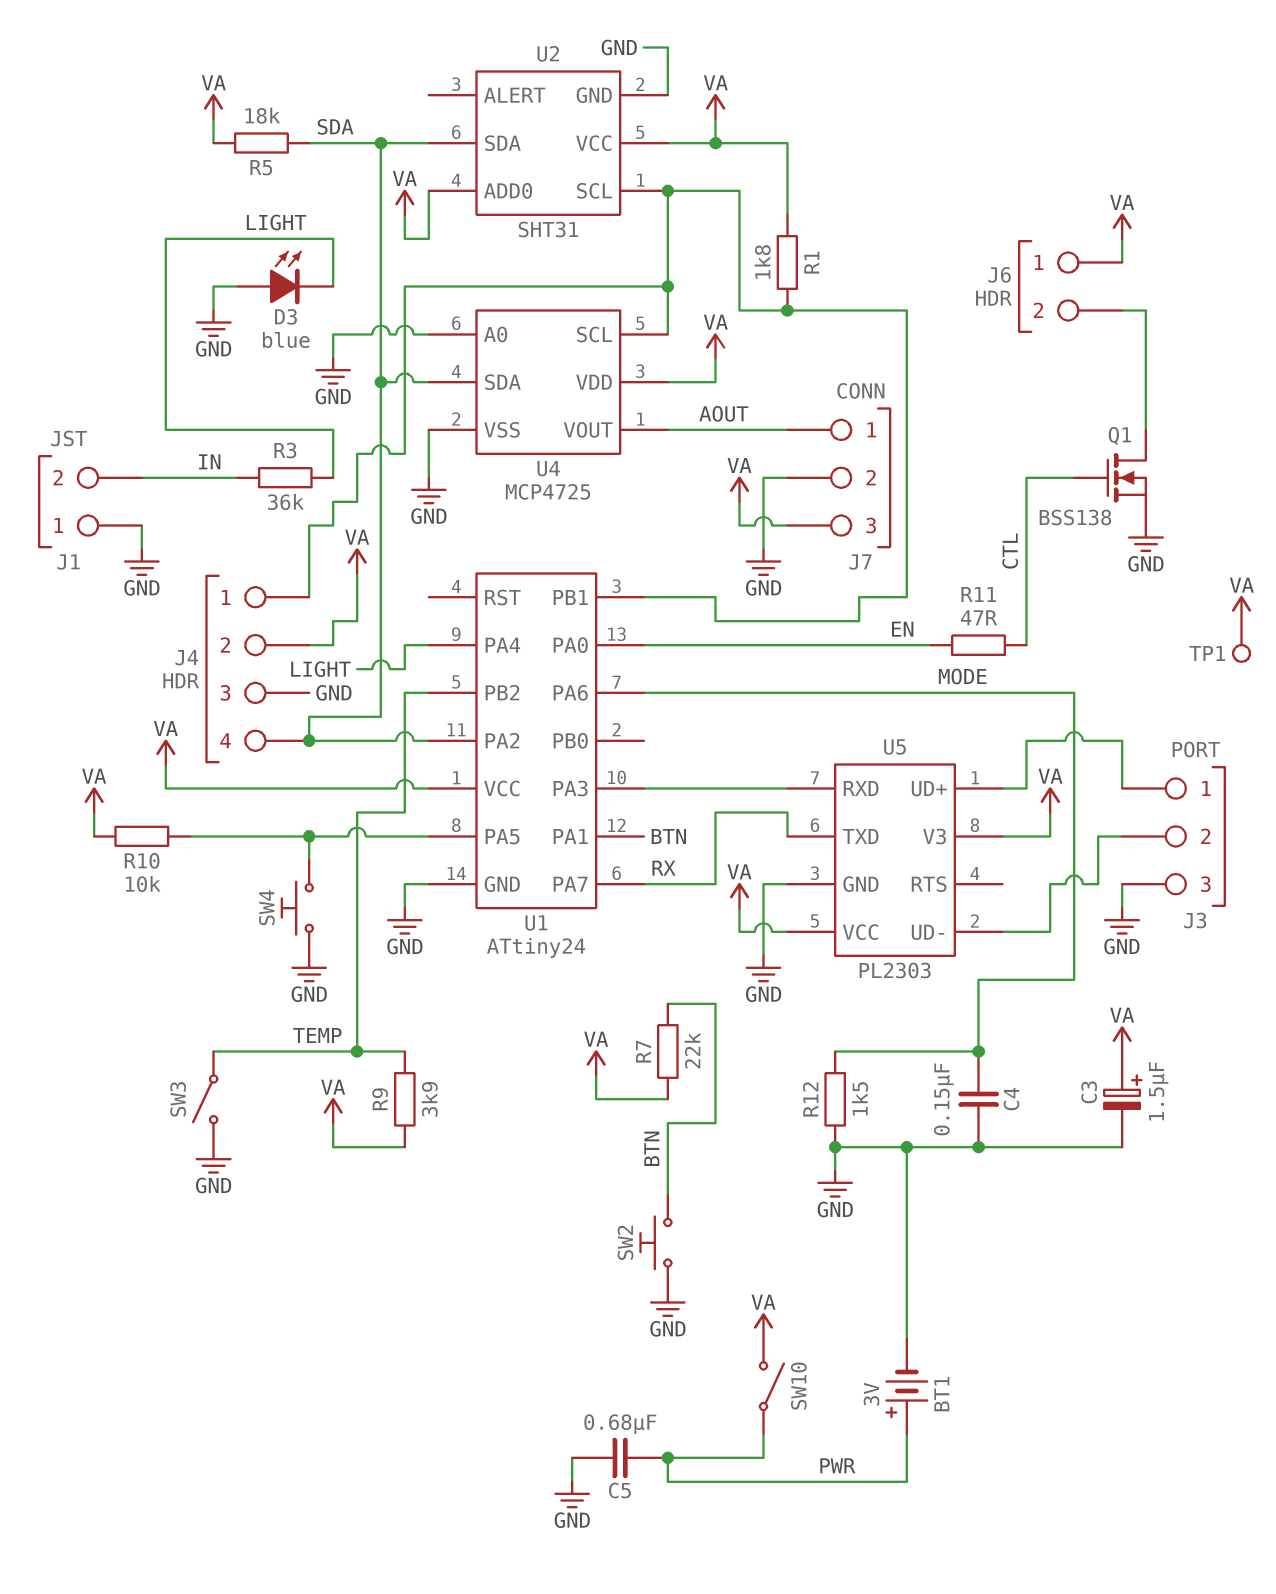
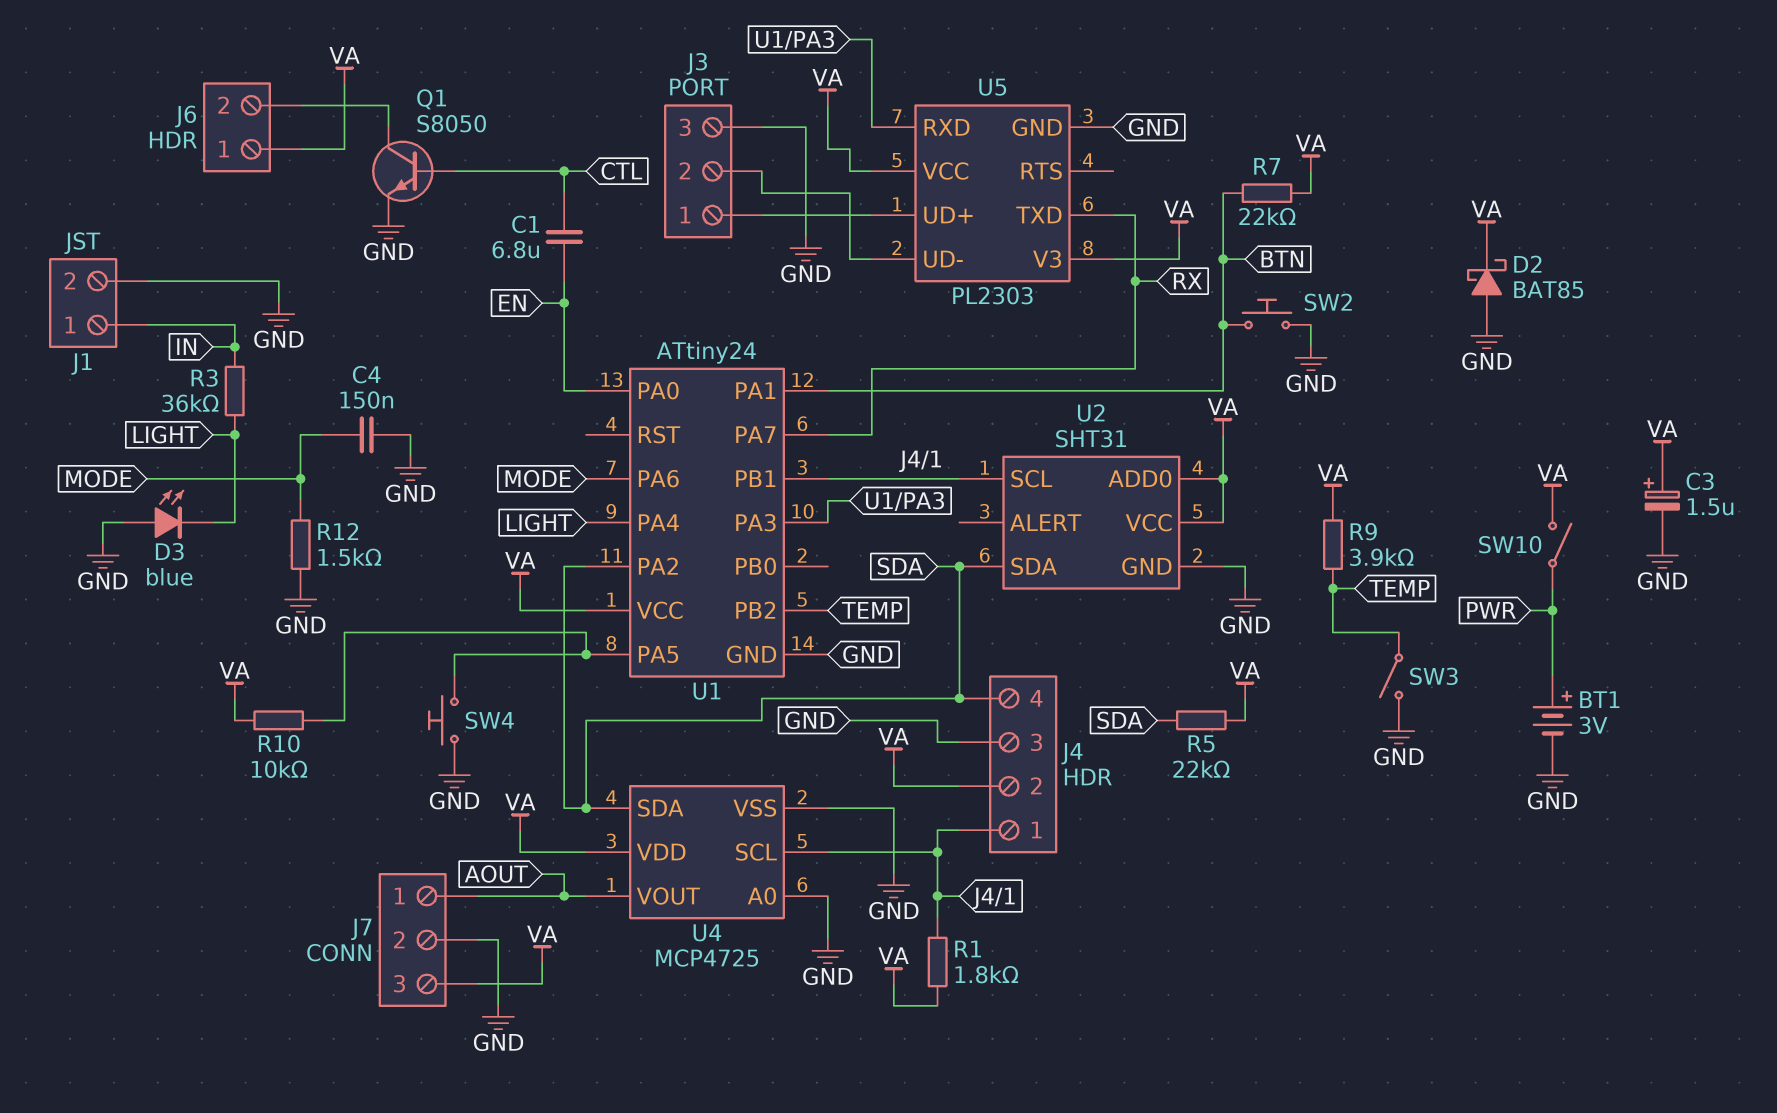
C1: none -> 6.8uF (CTL, EN)
C5: 680nF (GND, PWR) -> none
D2: none -> schottky BAT85 (A GND, K VA)
J1 pin 1: GND -> IN
J1 pin 2: IN -> GND
Q1: NMOS BSS138 (G CTL, D J6/2, S GND) -> NPN S8050 (B CTL, C J6/2, E GND)
R5: 18k (SDA, VA) -> 22k (SDA, VA)
R11: 47 (CTL, EN) -> none
TP1: test point (VA) -> none

